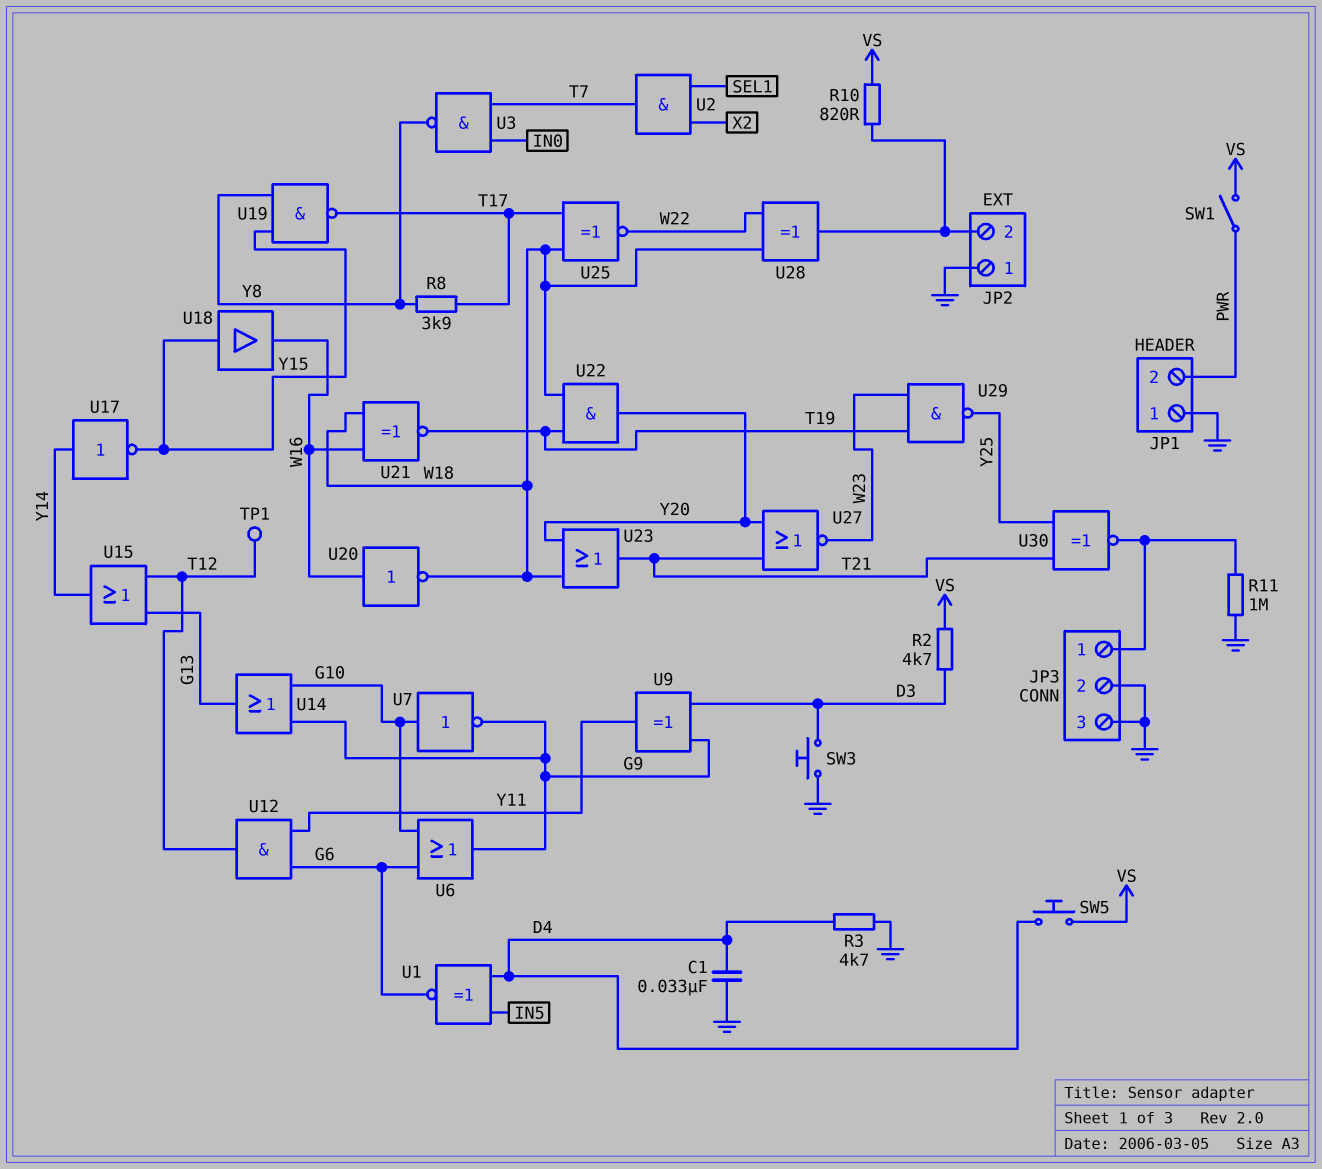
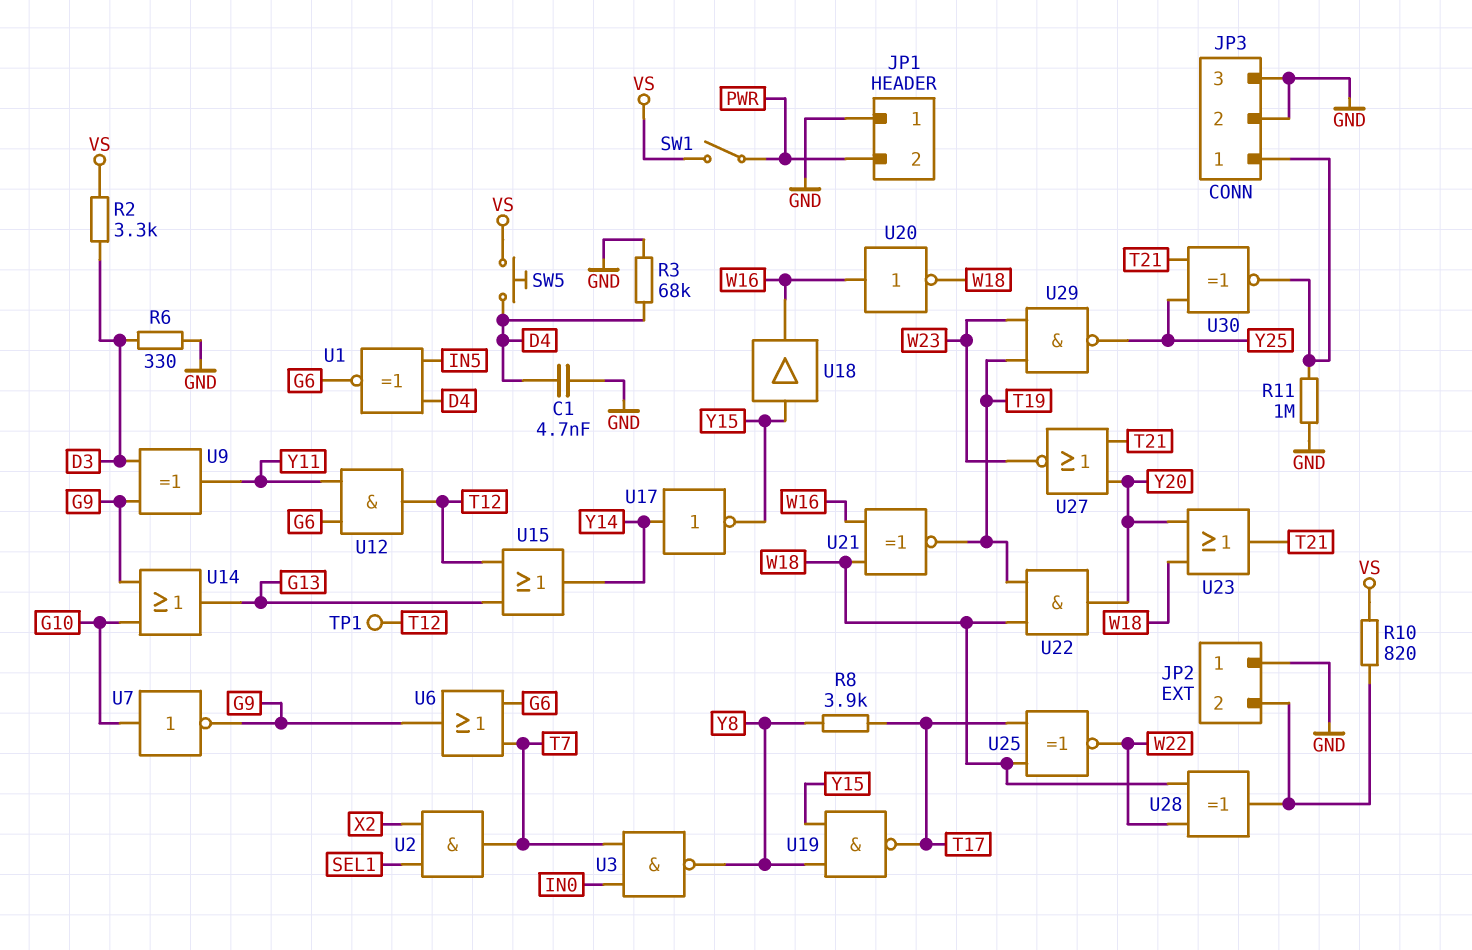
C1: 33nF (D4, GND) -> 4.7nF (D4, GND)
R2: 4.7k (D3, VS) -> 3.3k (D3, VS)
R3: 4.7k (D4, GND) -> 68k (D4, GND)
R6: none -> 330 (D3, GND)
SW3: button (D3, GND) -> none
U6: OR (in G6, in G10, out G9) -> OR (in G6, in T7, out G9)

